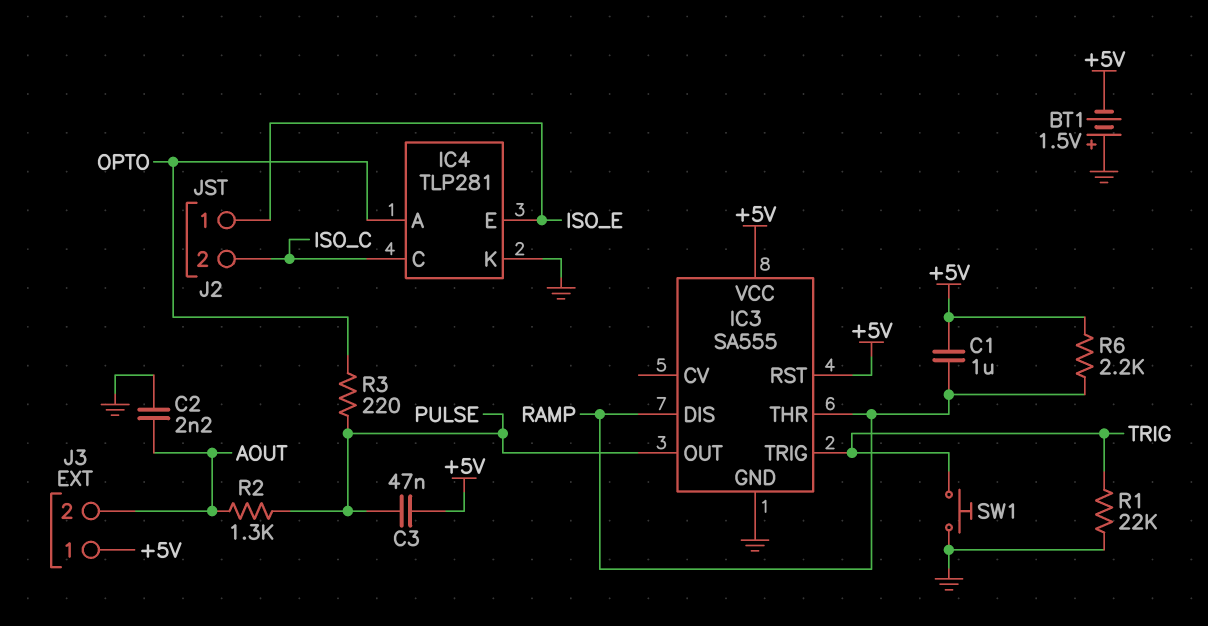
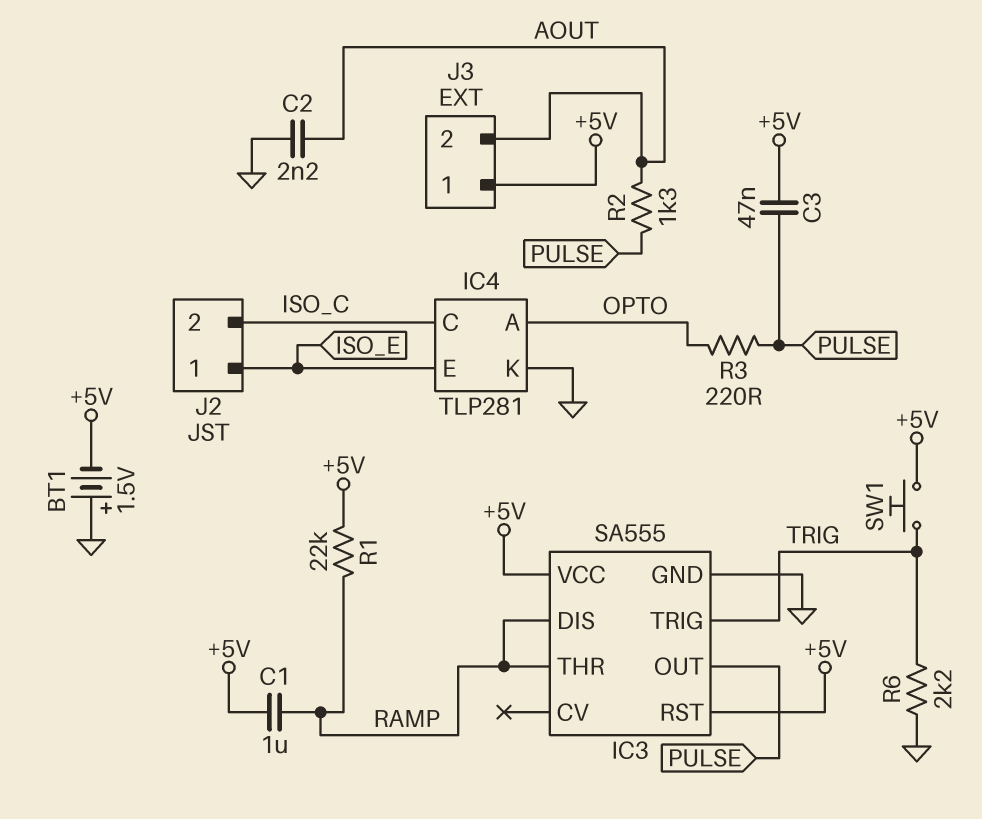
R1: 22k (GND, TRIG) -> 22k (+5V, RAMP)
R6: 2.2k (+5V, RAMP) -> 2.2k (GND, TRIG)
SW1: button (GND, TRIG) -> button (+5V, TRIG)

